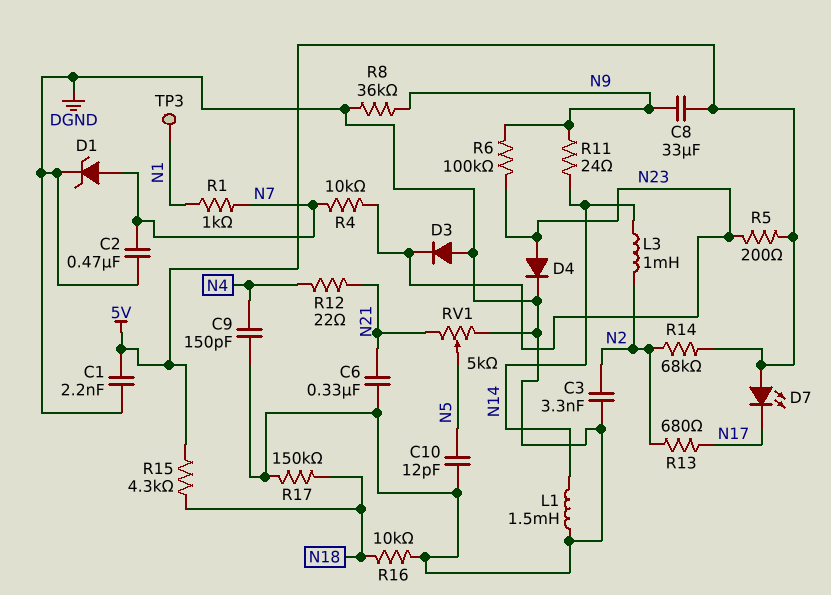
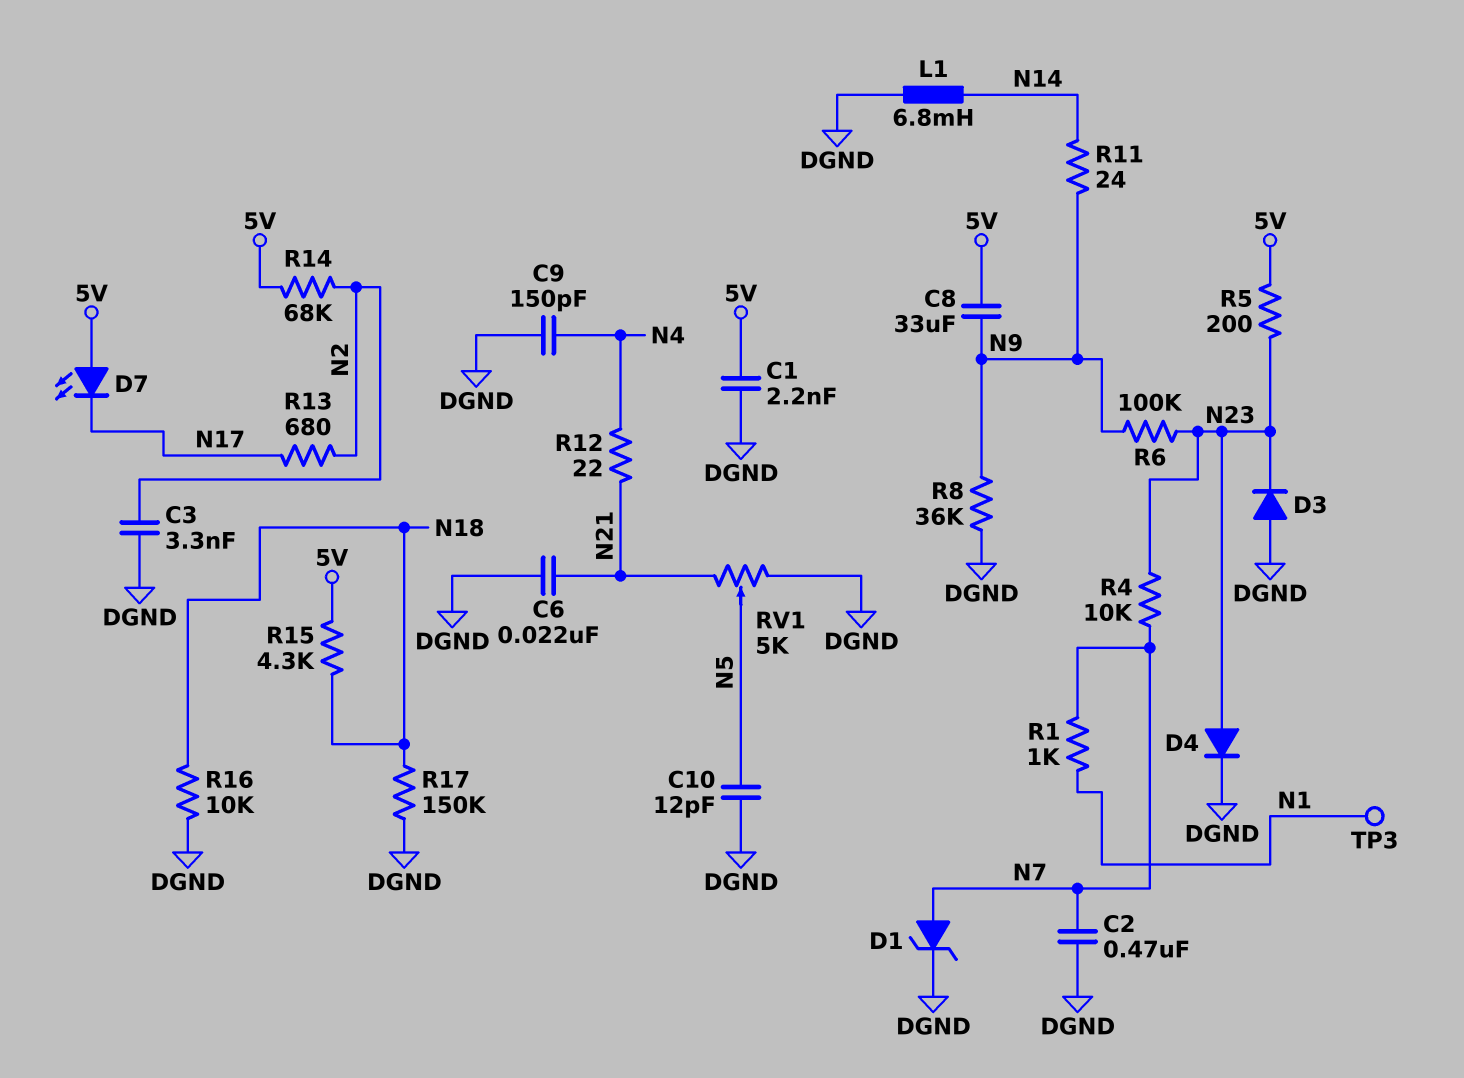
C6: 330nF (DGND, N21) -> 22nF (DGND, N21)
L1: 1.5mH (DGND, N14) -> 6.8mH (DGND, N14)
L3: 1mH (N2, N14) -> none

